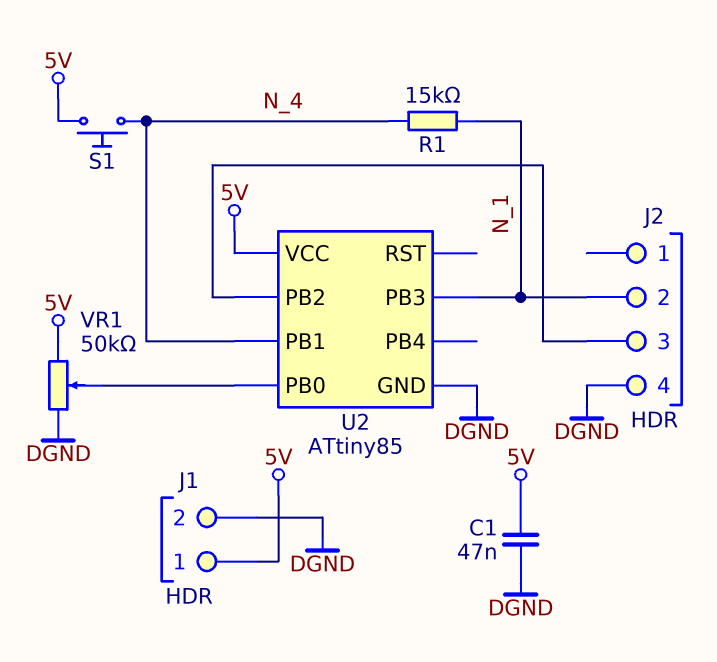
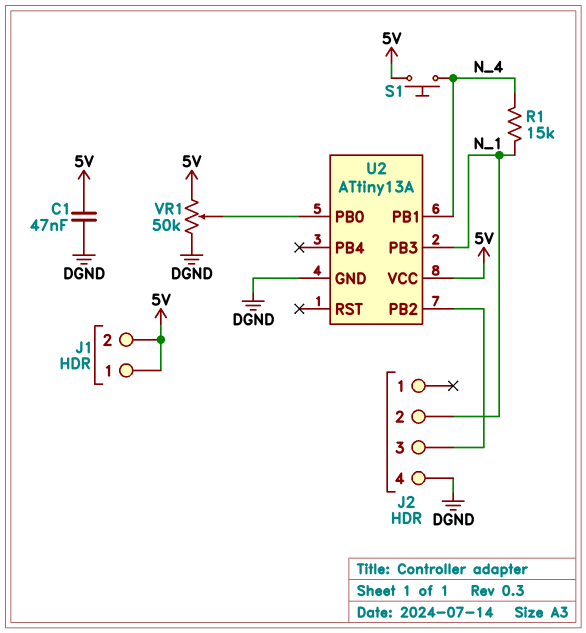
J1 pin 2: DGND -> 5V
U2: ATtiny85 -> ATtiny13A

